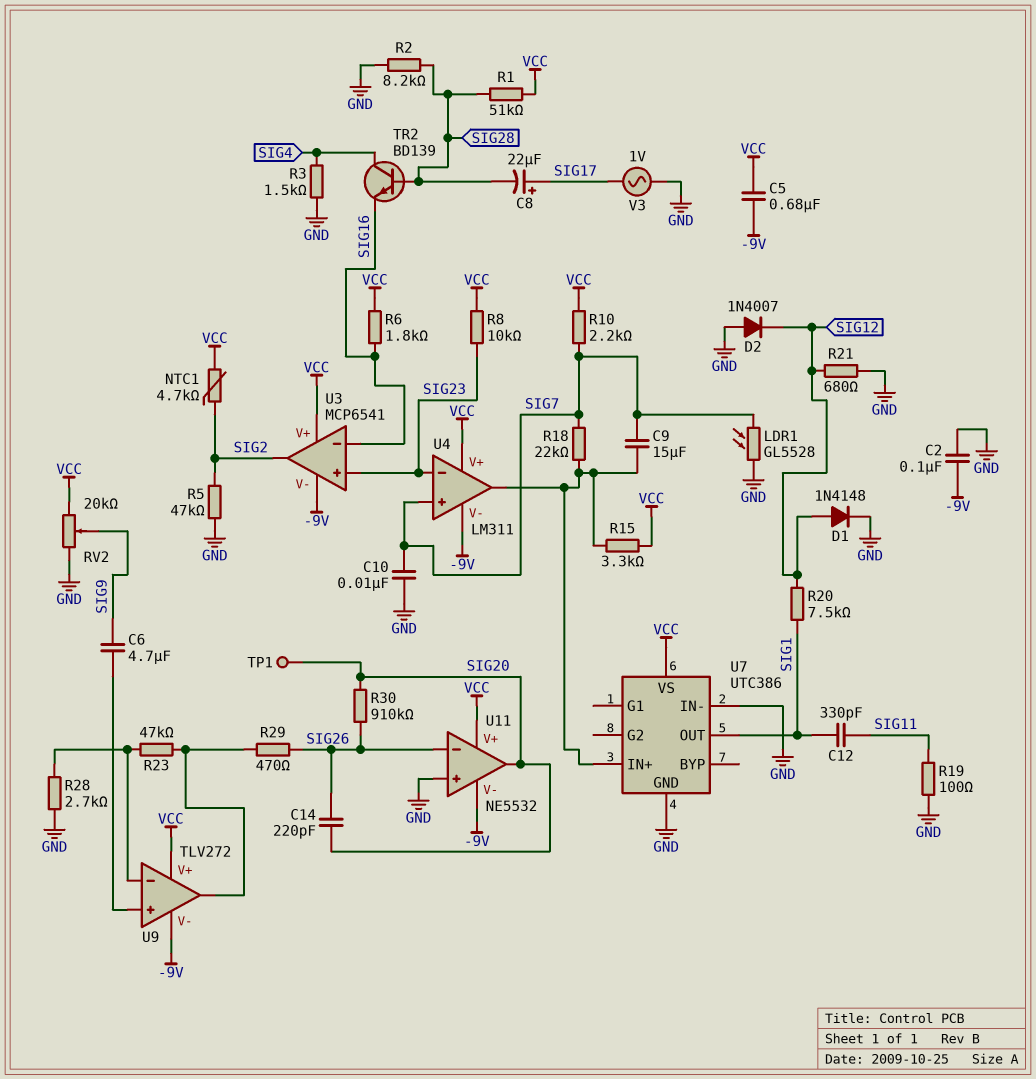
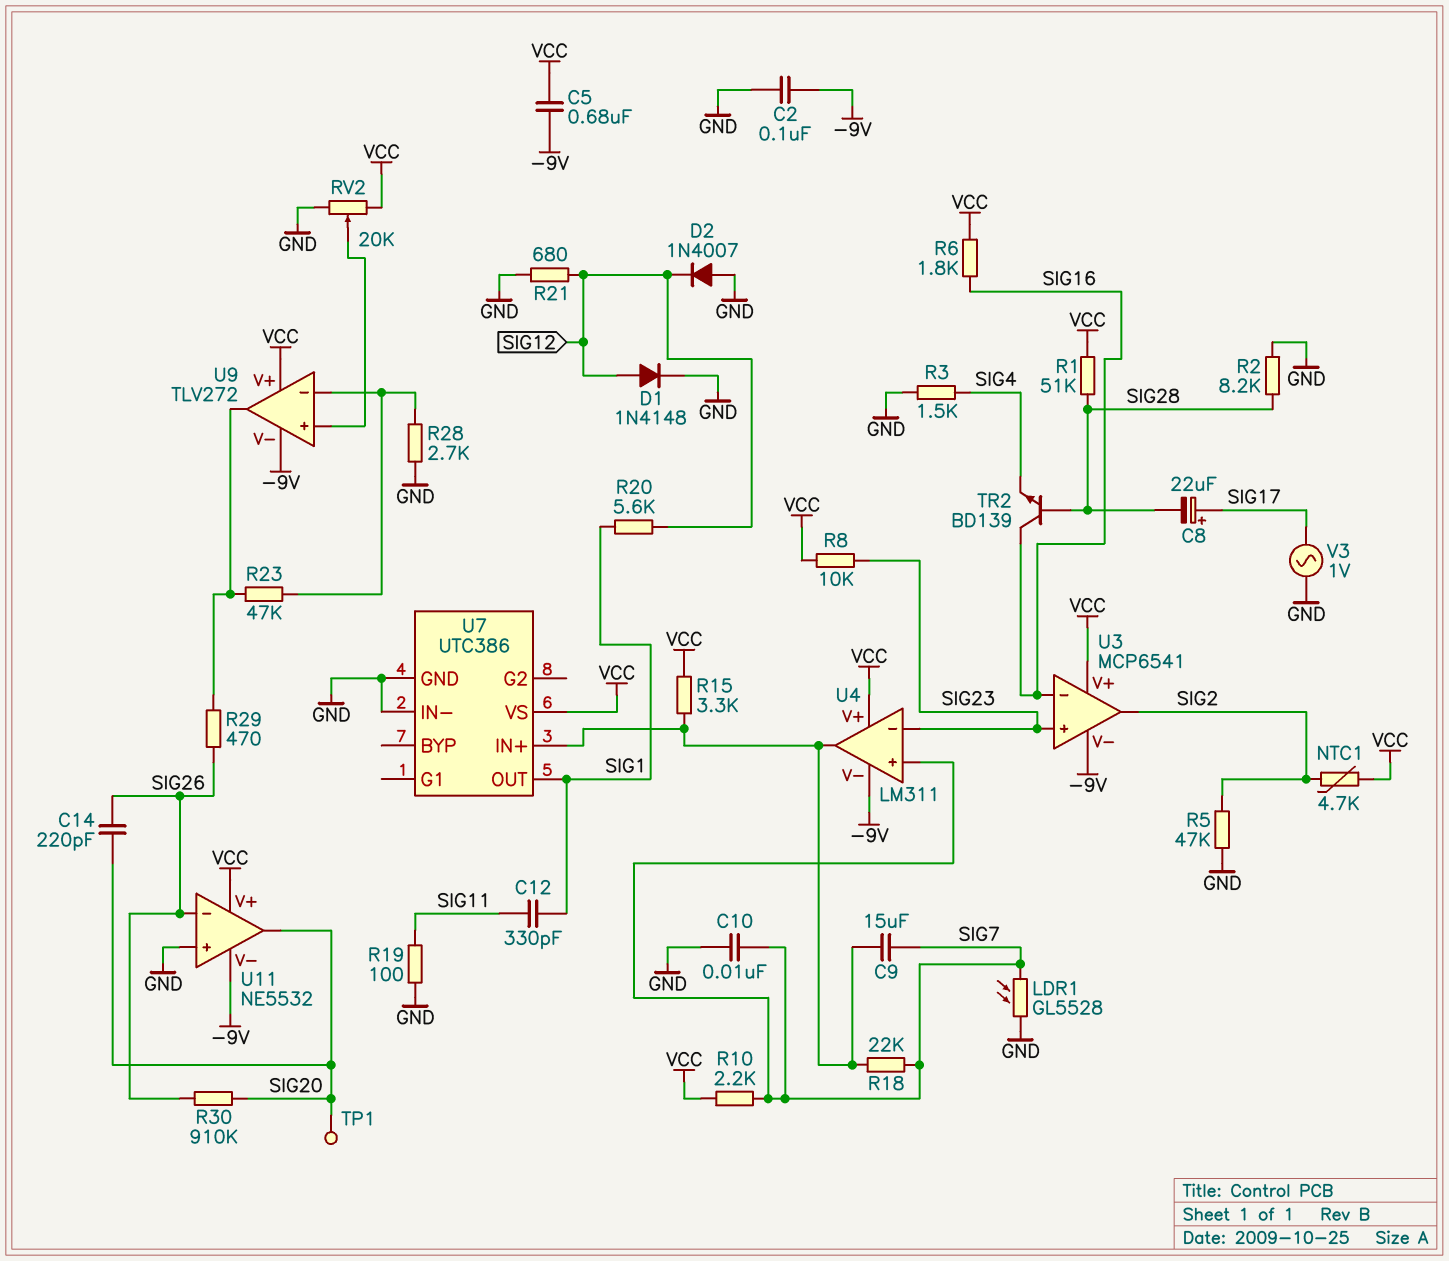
C6: 4.7uF (SIG9, U9/in+) -> none
R20: 7.5k (SIG1, SIG12) -> 5.6k (SIG1, SIG12)
RV2: 20k (GND, VCC, wiper SIG9) -> 20k (GND, VCC, wiper U9/in+)
TR2: NPN BD139 (B SIG28, C SIG4, E SIG16) -> NPN BD139 (B SIG28, C SIG16, E SIG4)

